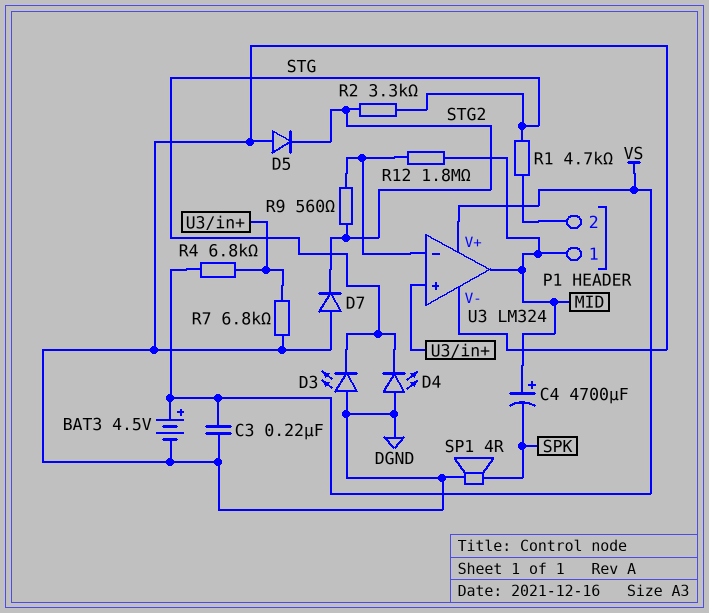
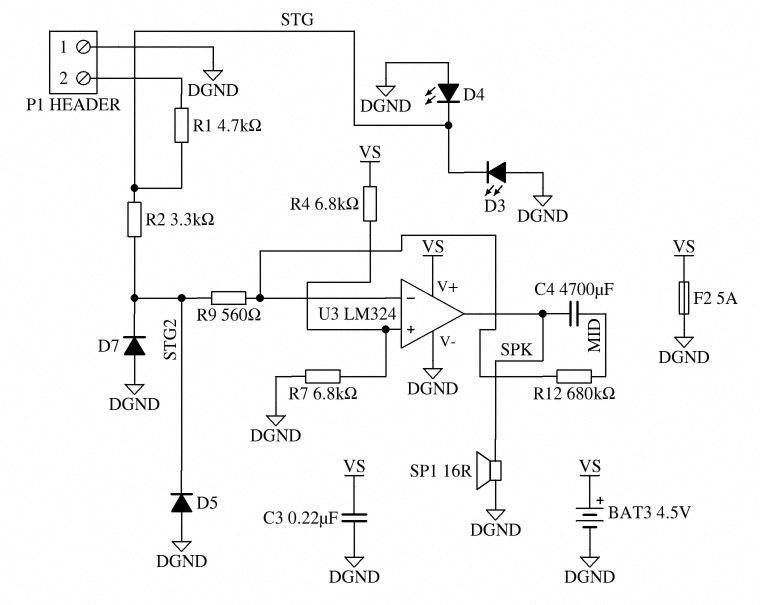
C4: 4700uF (plus MID, minus SPK) -> 4700uF (MID, SPK)
F2: none -> 5A (DGND, VS)
P1 pin 1: MID -> DGND
R12: 1.8M (MID, U3/in-) -> 680k (MID, U3/in-)
SP1: speaker 4R (DGND, SPK) -> speaker 16R (DGND, SPK)
U3 pin out: MID -> SPK

